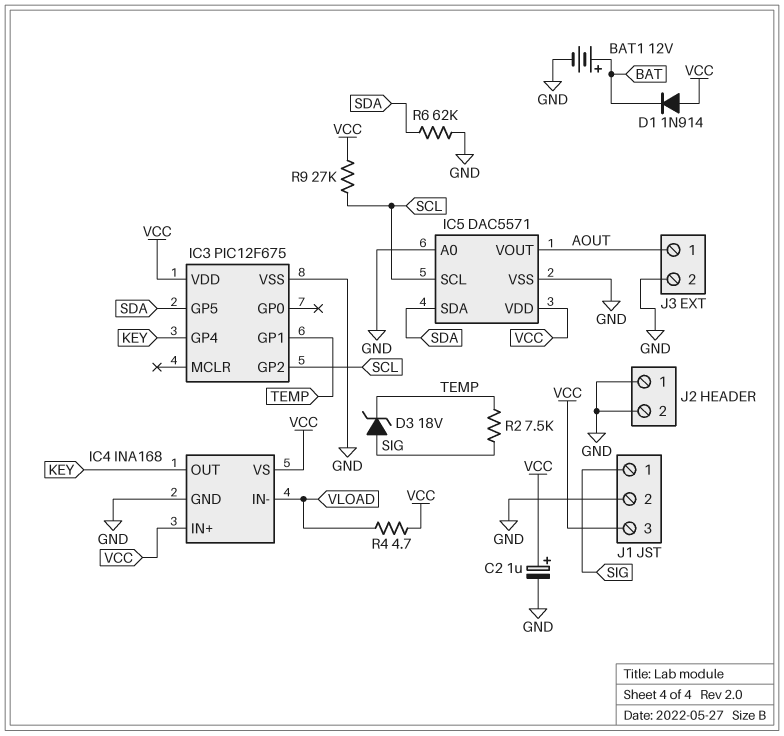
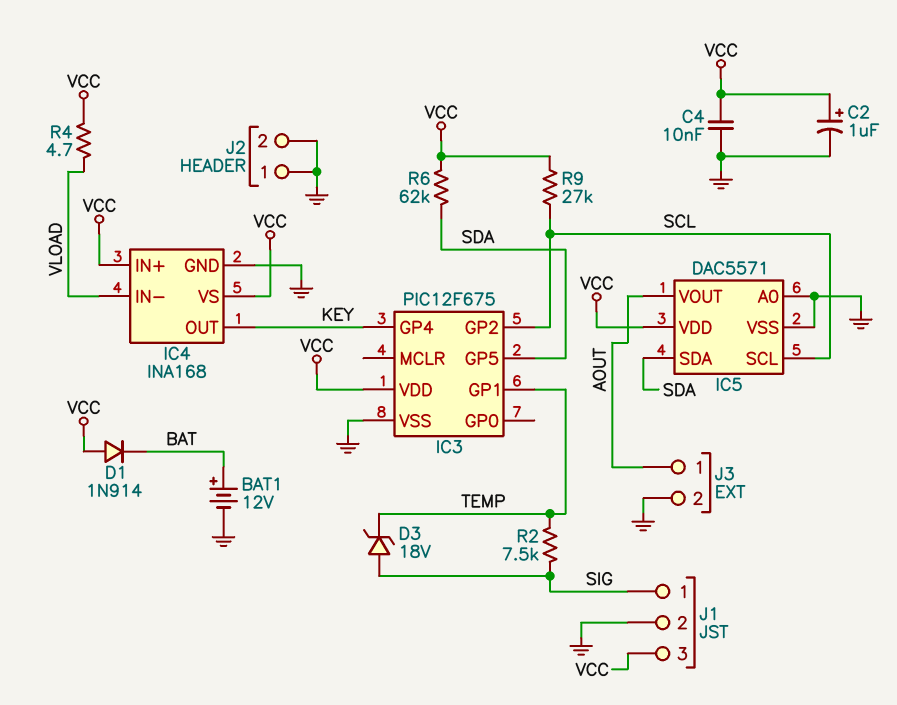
C4: none -> 10nF (GND, VCC)
R6: 62k (GND, SDA) -> 62k (SDA, VCC)

